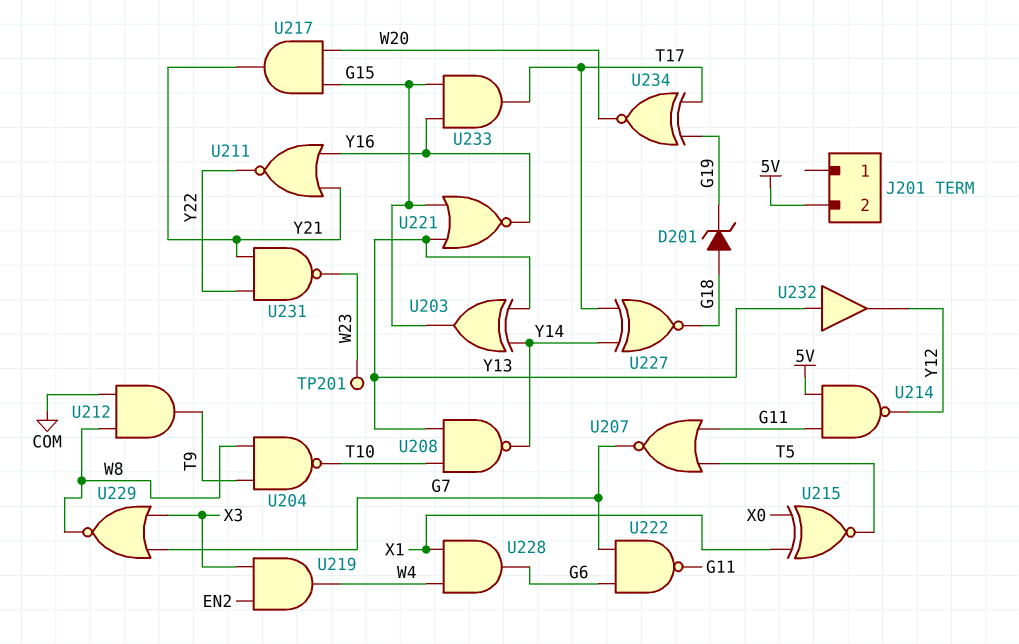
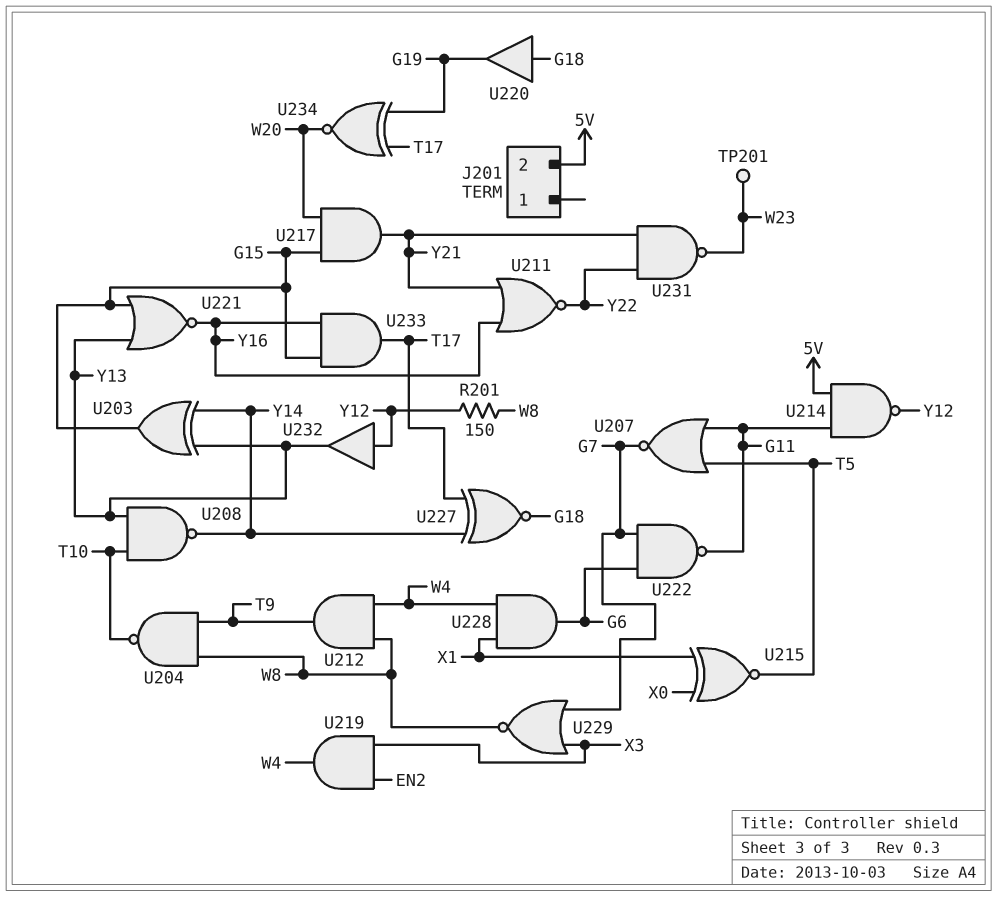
D201: zener (A G18, K G19) -> none
R201: none -> 150 (W8, Y12)
U212: AND (in COM, in W8, out T9) -> AND (in W4, in W8, out T9)
U220: none -> buffer (in G18, out G19)
U232: buffer (in Y13, out Y12) -> buffer (in Y12, out Y13)

